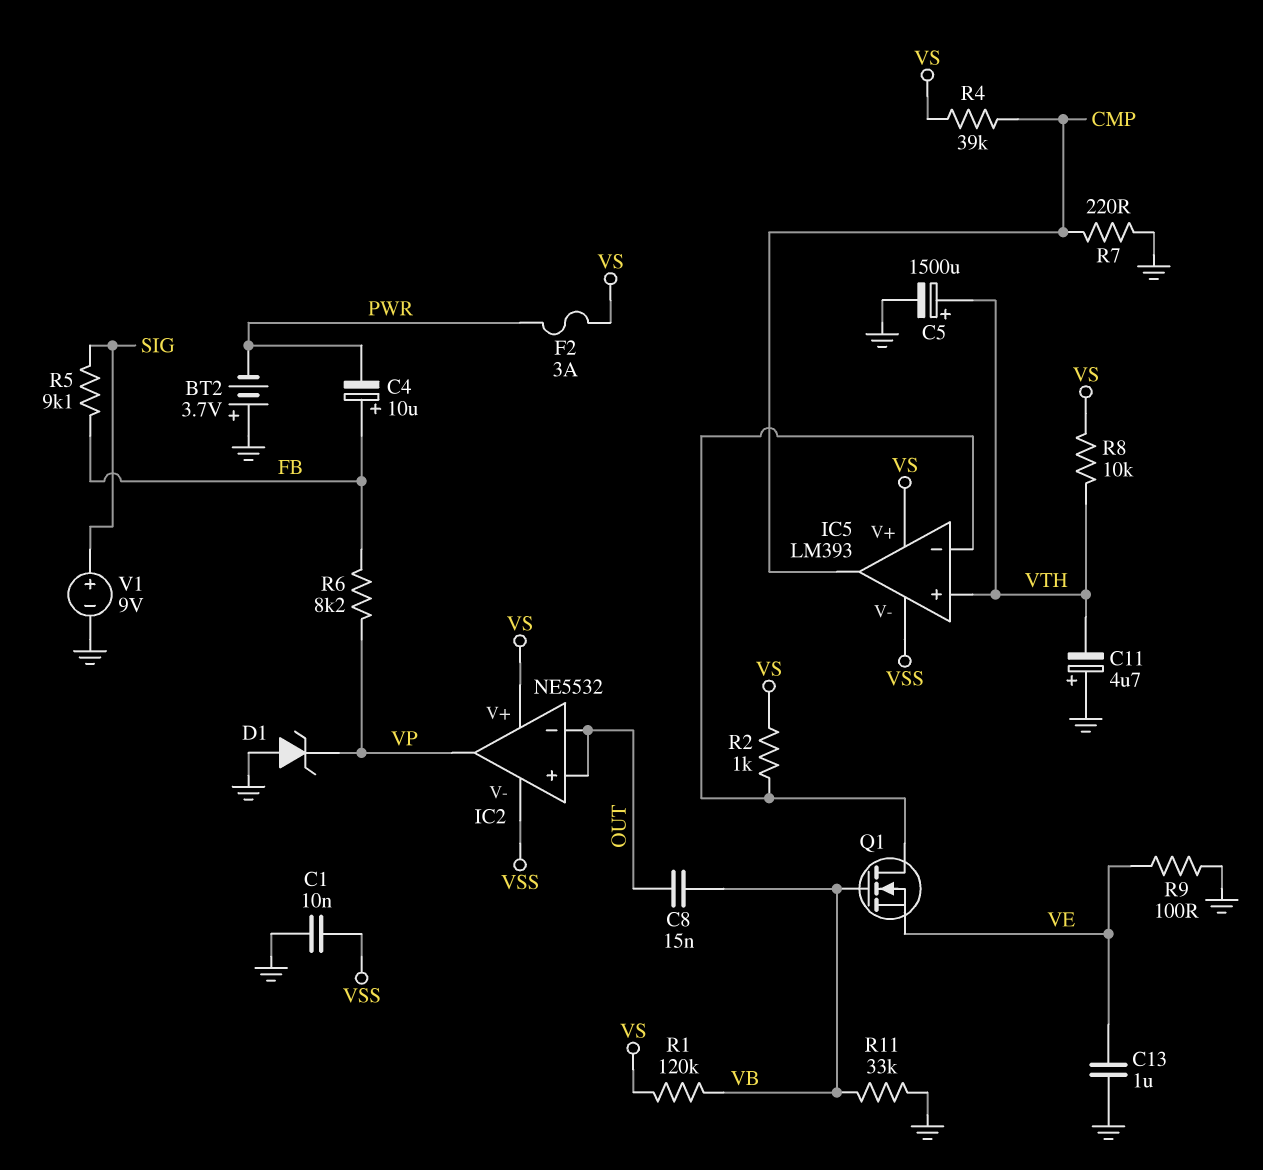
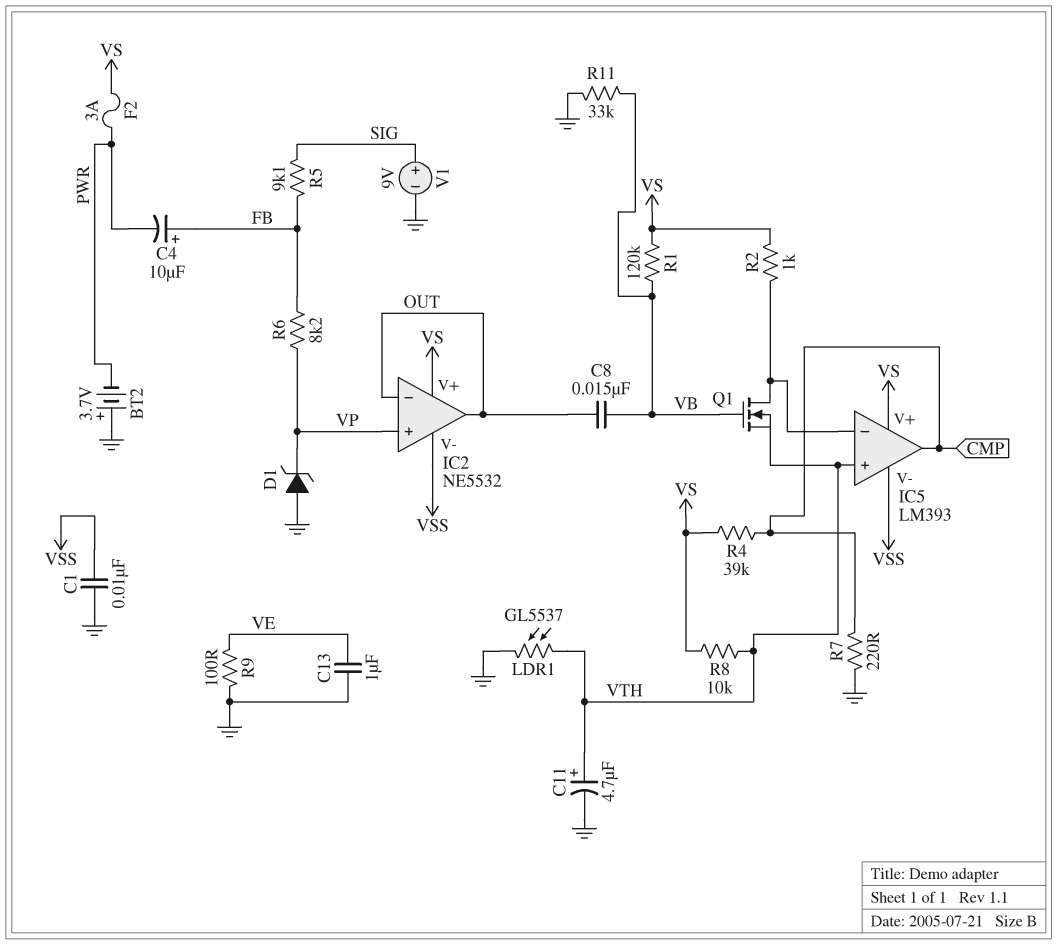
C5: 1500uF (plus VTH, minus GND) -> none
C11: 4.7uF (plus GND, minus VTH) -> 4.7uF (plus VTH, minus GND)
IC2 pin in+: OUT -> VP
IC2 pin out: VP -> OUT
LDR1: none -> GL5537 (GND, VTH)
Q1: NMOS (G VB, D IC5/in-, S VE) -> NMOS (G VB, D IC5/in-, S VTH)

